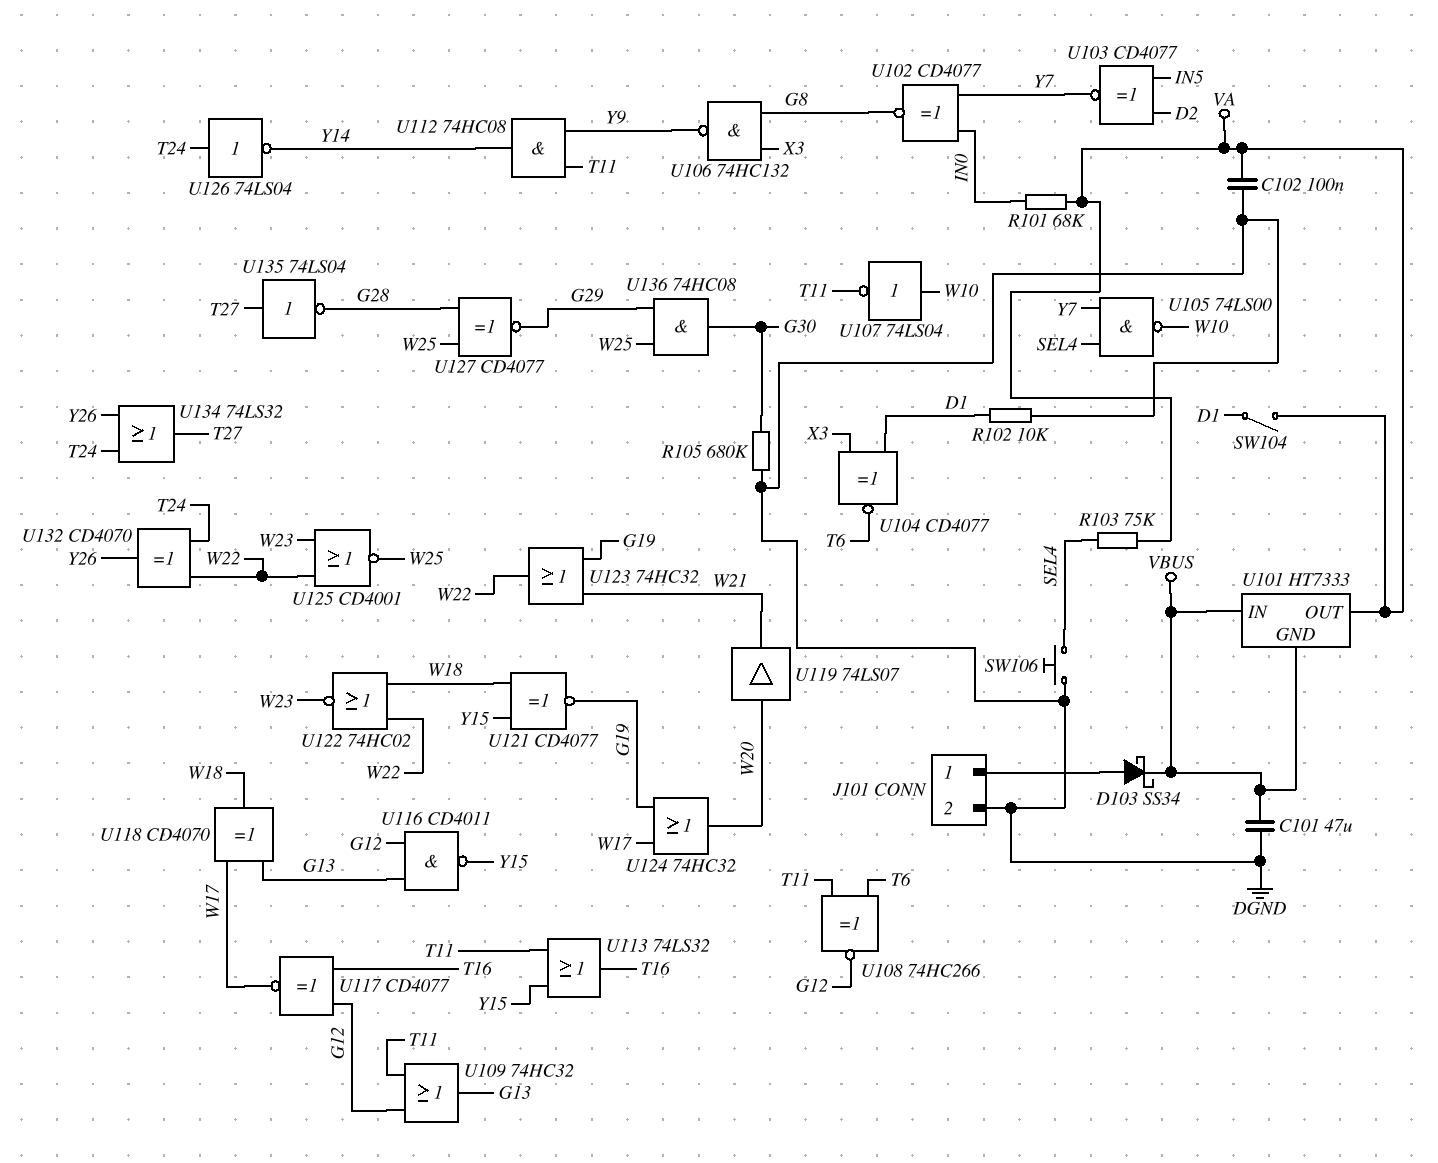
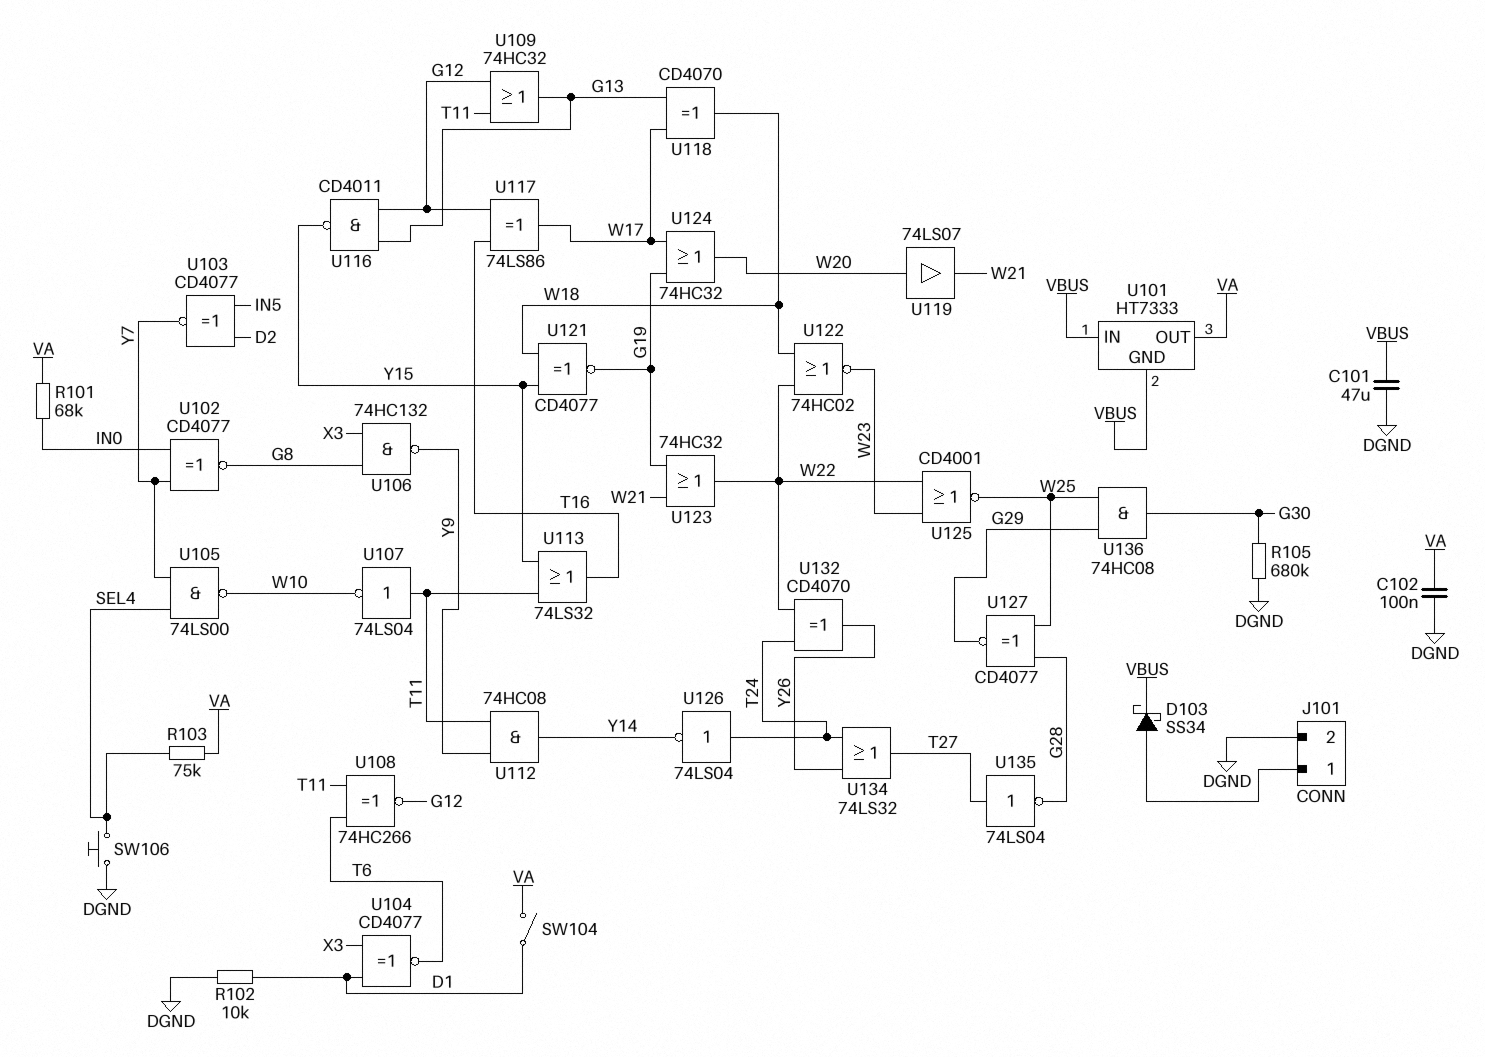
U107: NOT 74LS04 (in W10, out T11) -> NOT 74LS04 (in T11, out W10)
U117: XNOR CD4077 (in G12, in T16, out W17) -> XOR 74LS86 (in G12, in T16, out W17)

